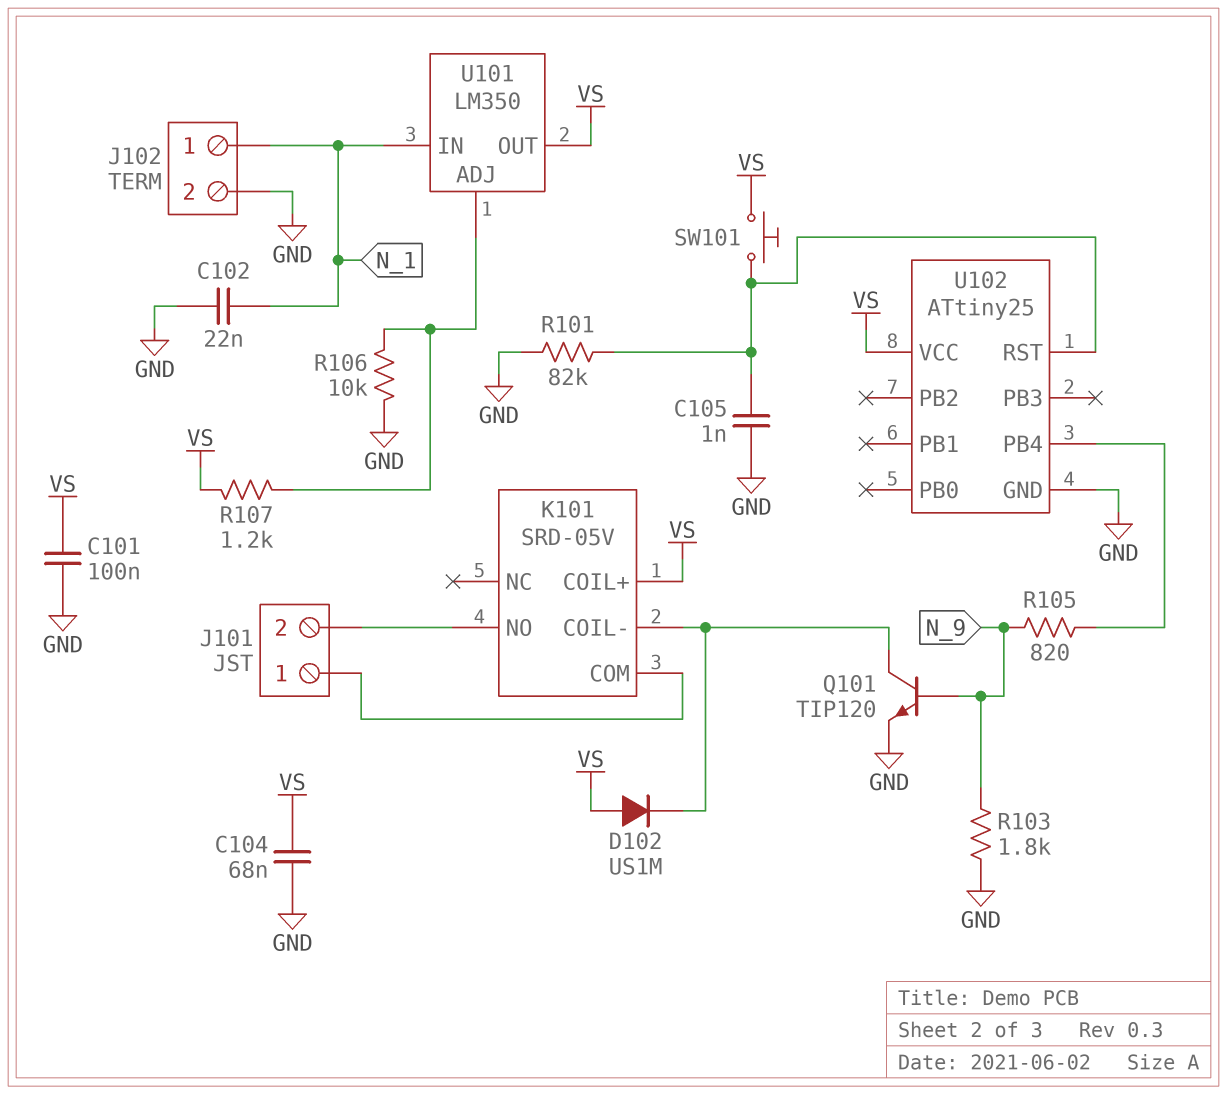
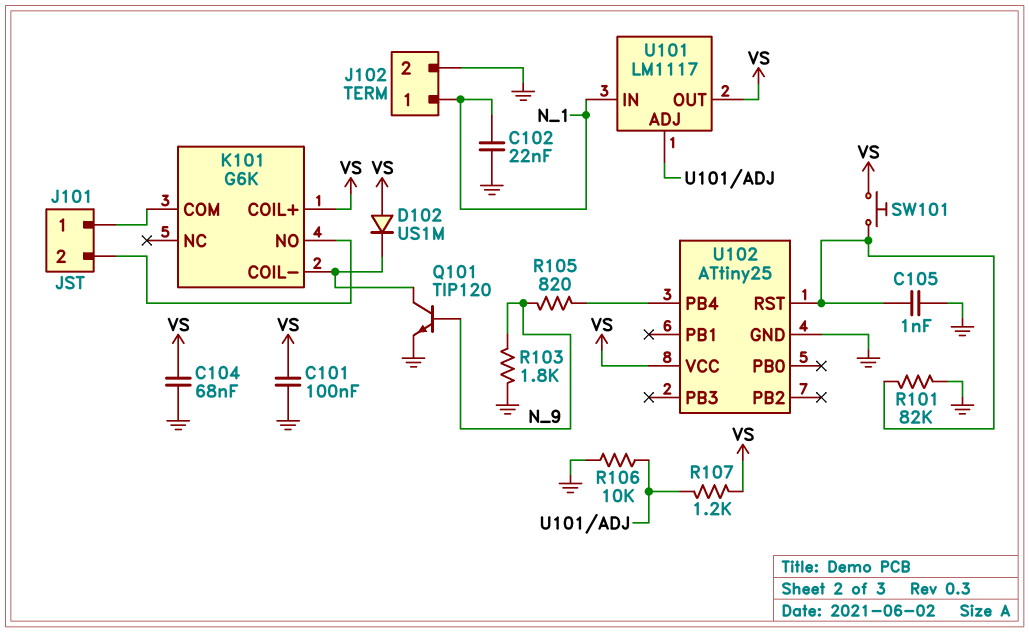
K101: SRD-05V -> G6K
U101: LM350 -> LM1117

